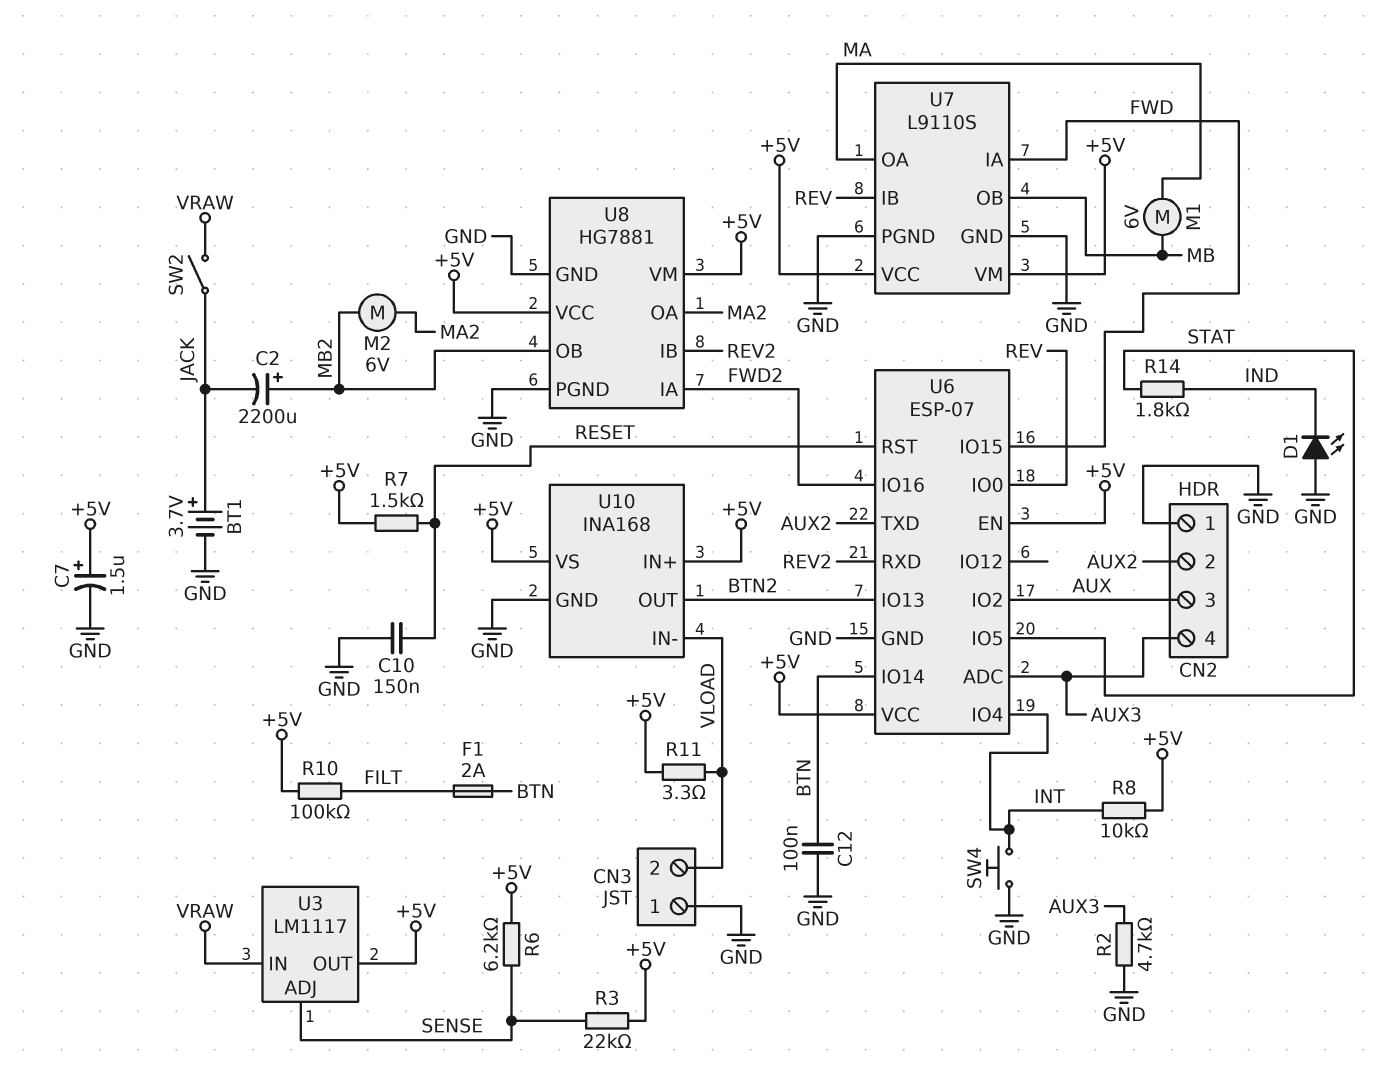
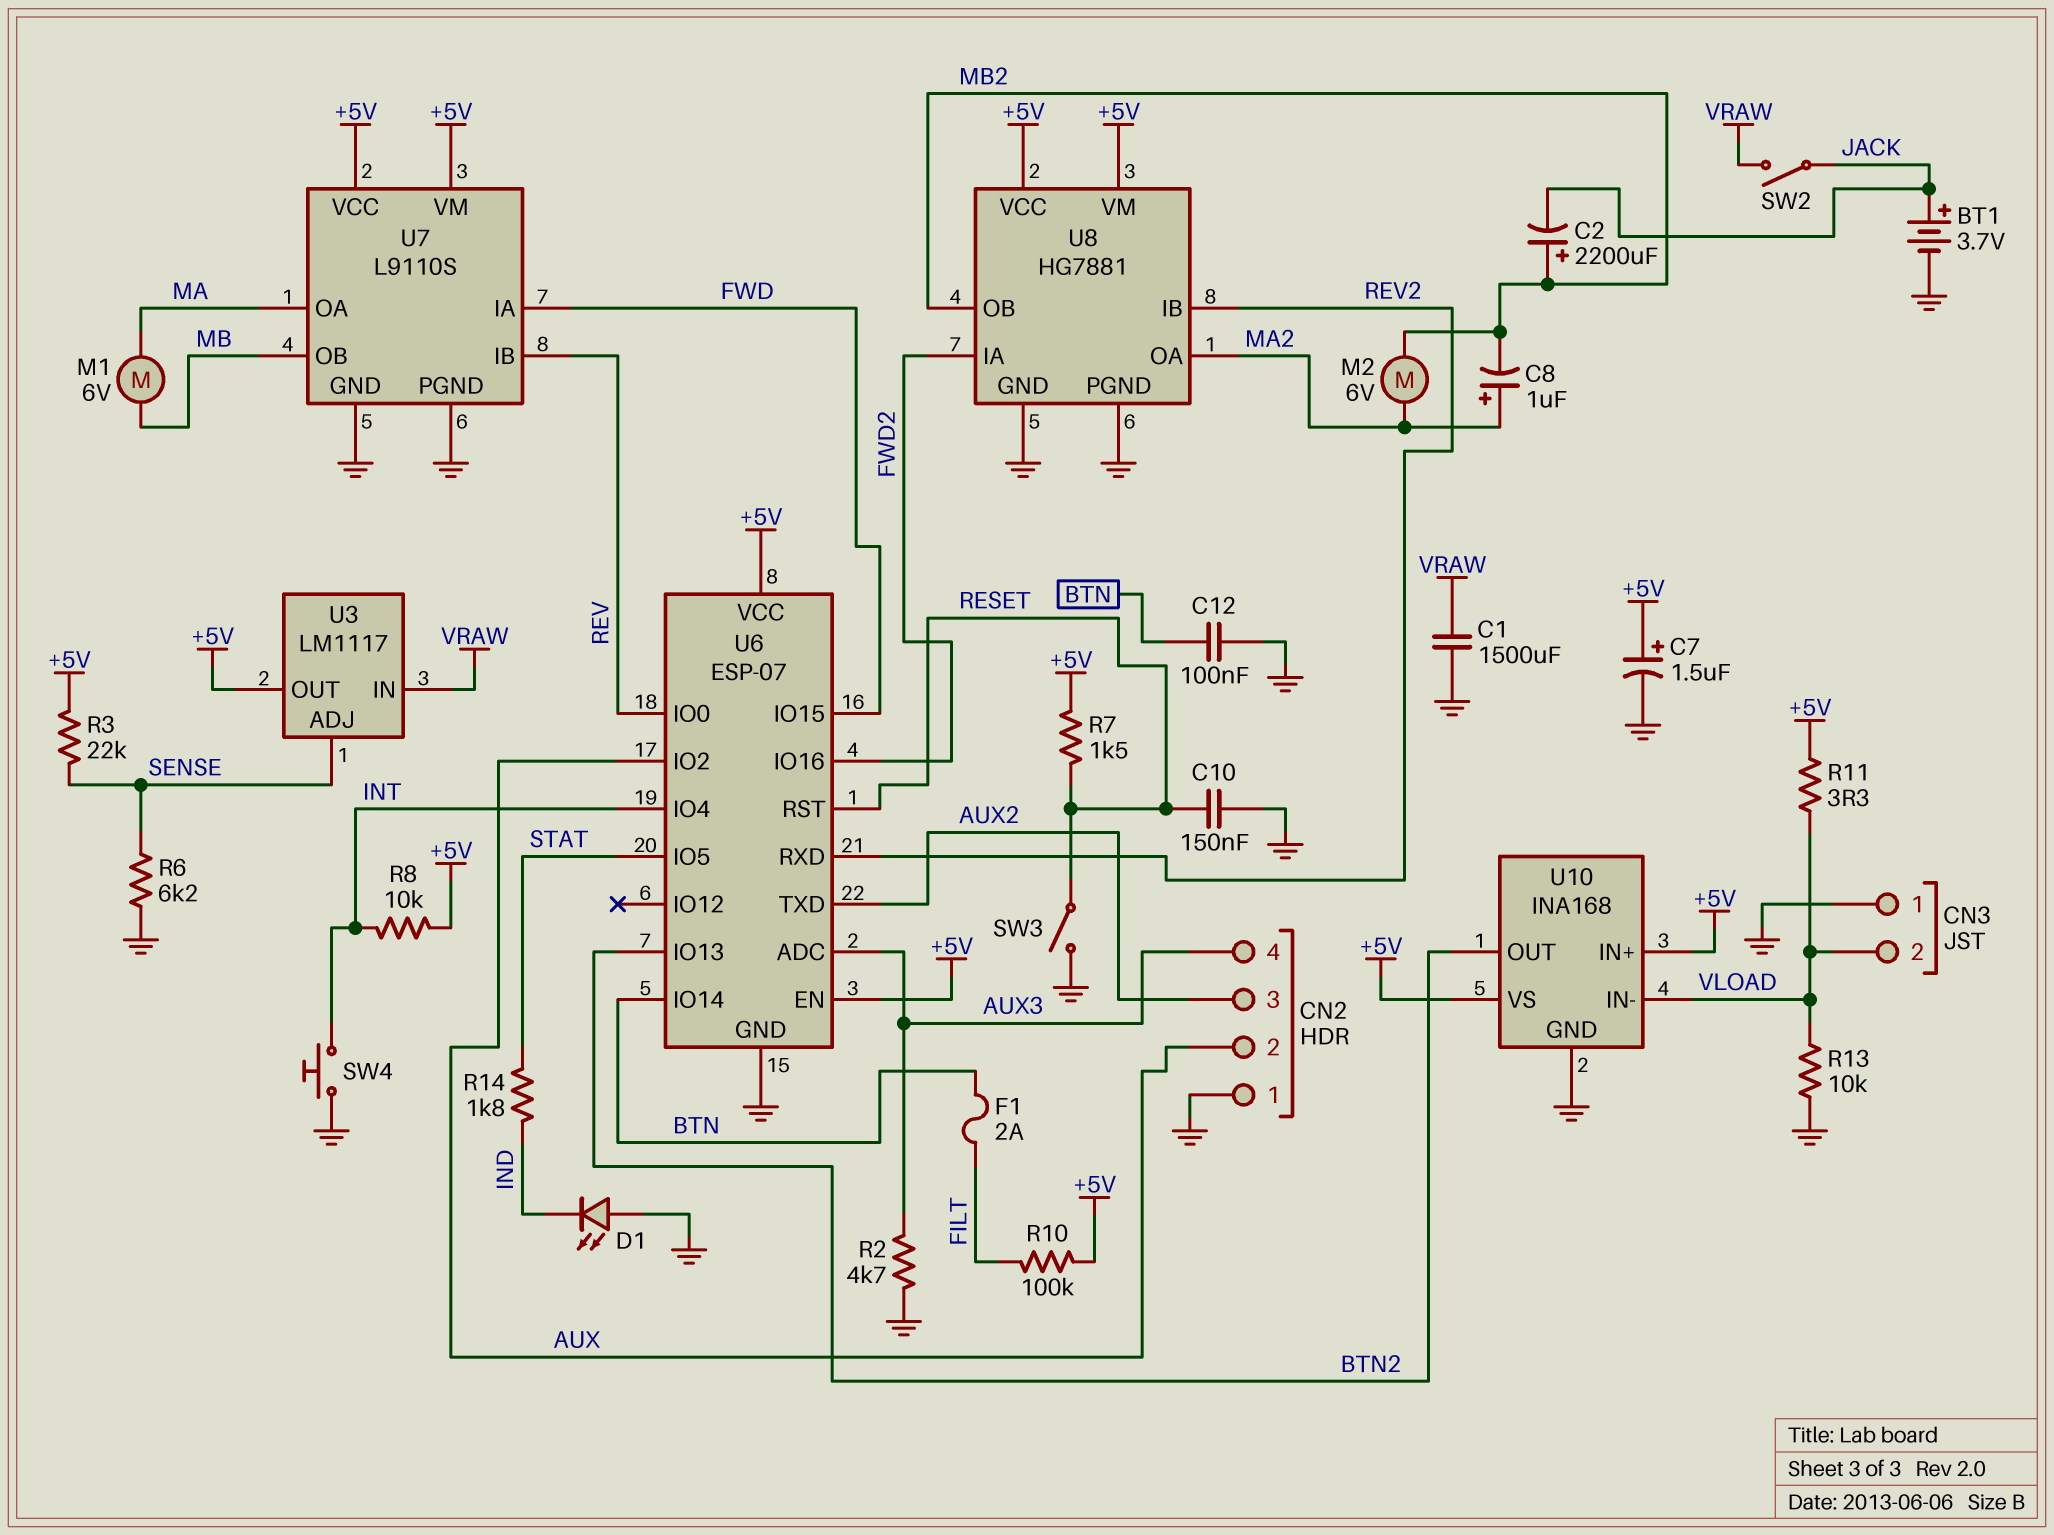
C1: none -> 1500uF (GND, VRAW)
C8: none -> 1uF (plus MA2, minus MB2)
CN2 pin 2: AUX2 -> AUX
CN2 pin 3: AUX -> AUX2
R6: 6.2k (+5V, SENSE) -> 6.2k (GND, SENSE)
R13: none -> 10k (GND, VLOAD)
SW3: none -> switch (GND, RESET)

